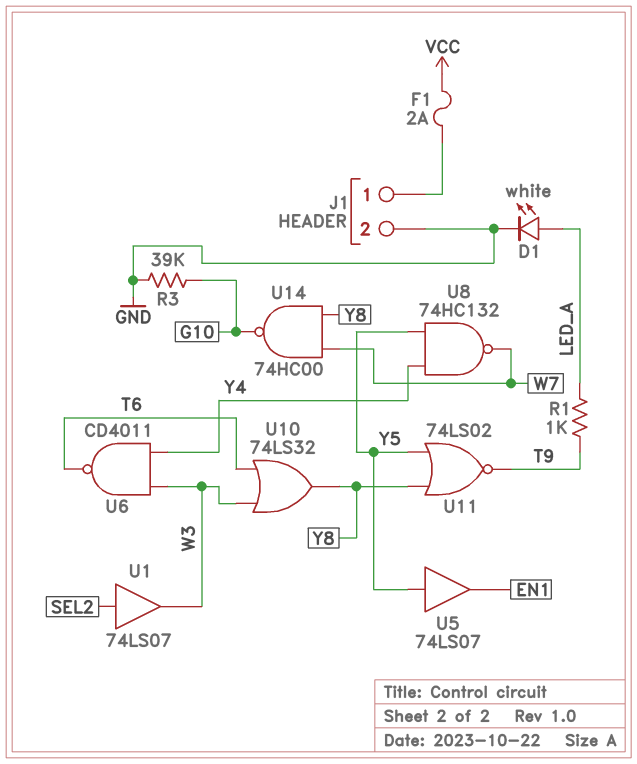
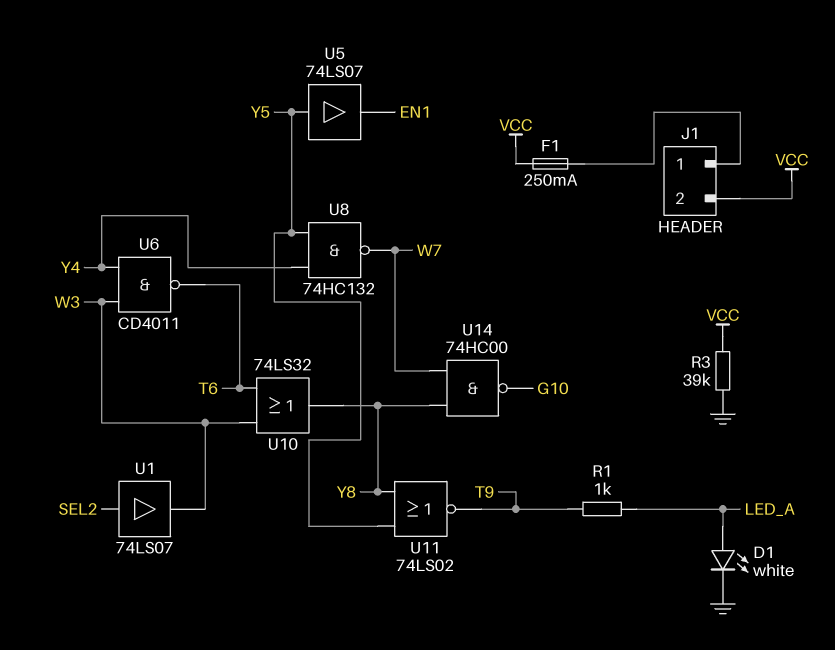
F1: 2A (J1/1, VCC) -> 250mA (J1/1, VCC)
J1 pin 2: GND -> VCC
R3: 39k (G10, GND) -> 39k (GND, VCC)

